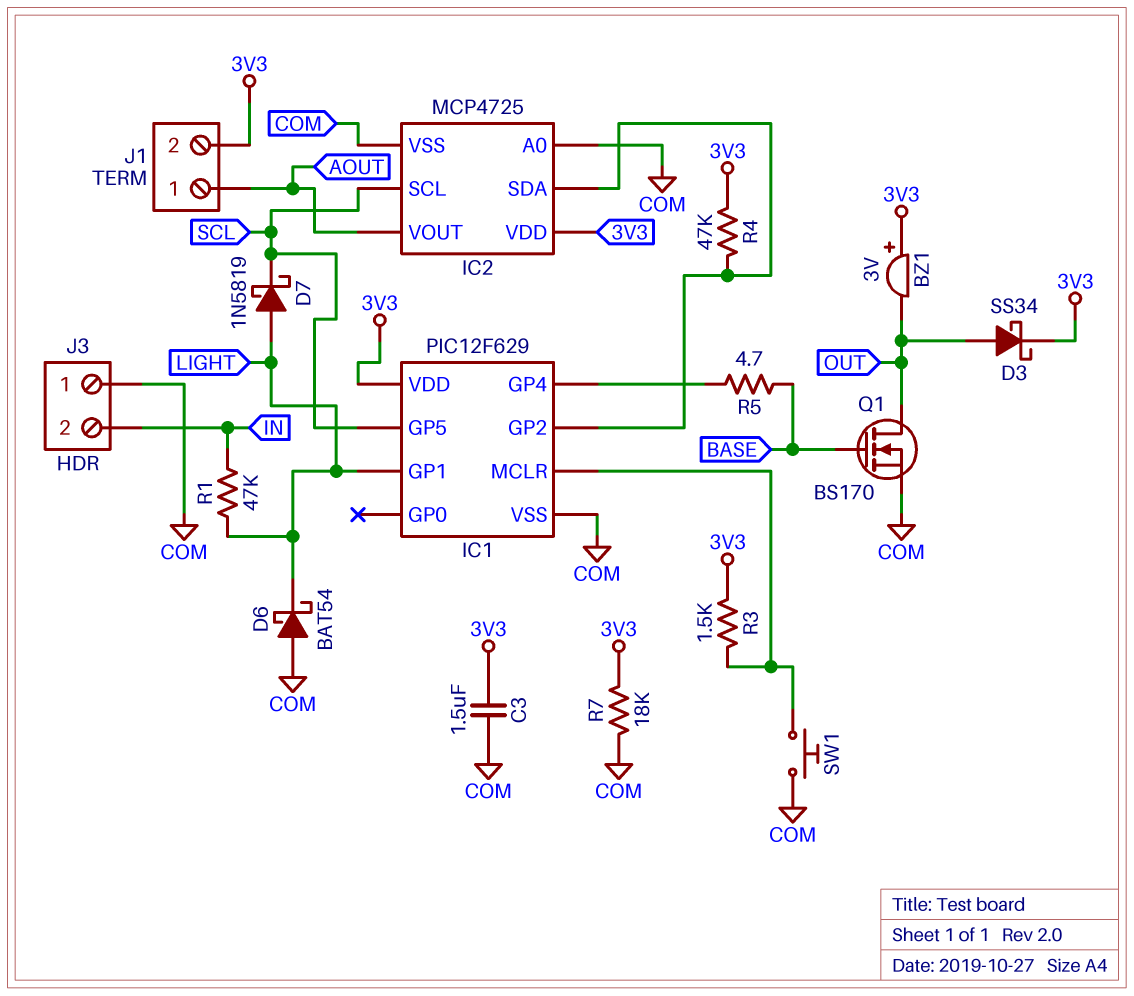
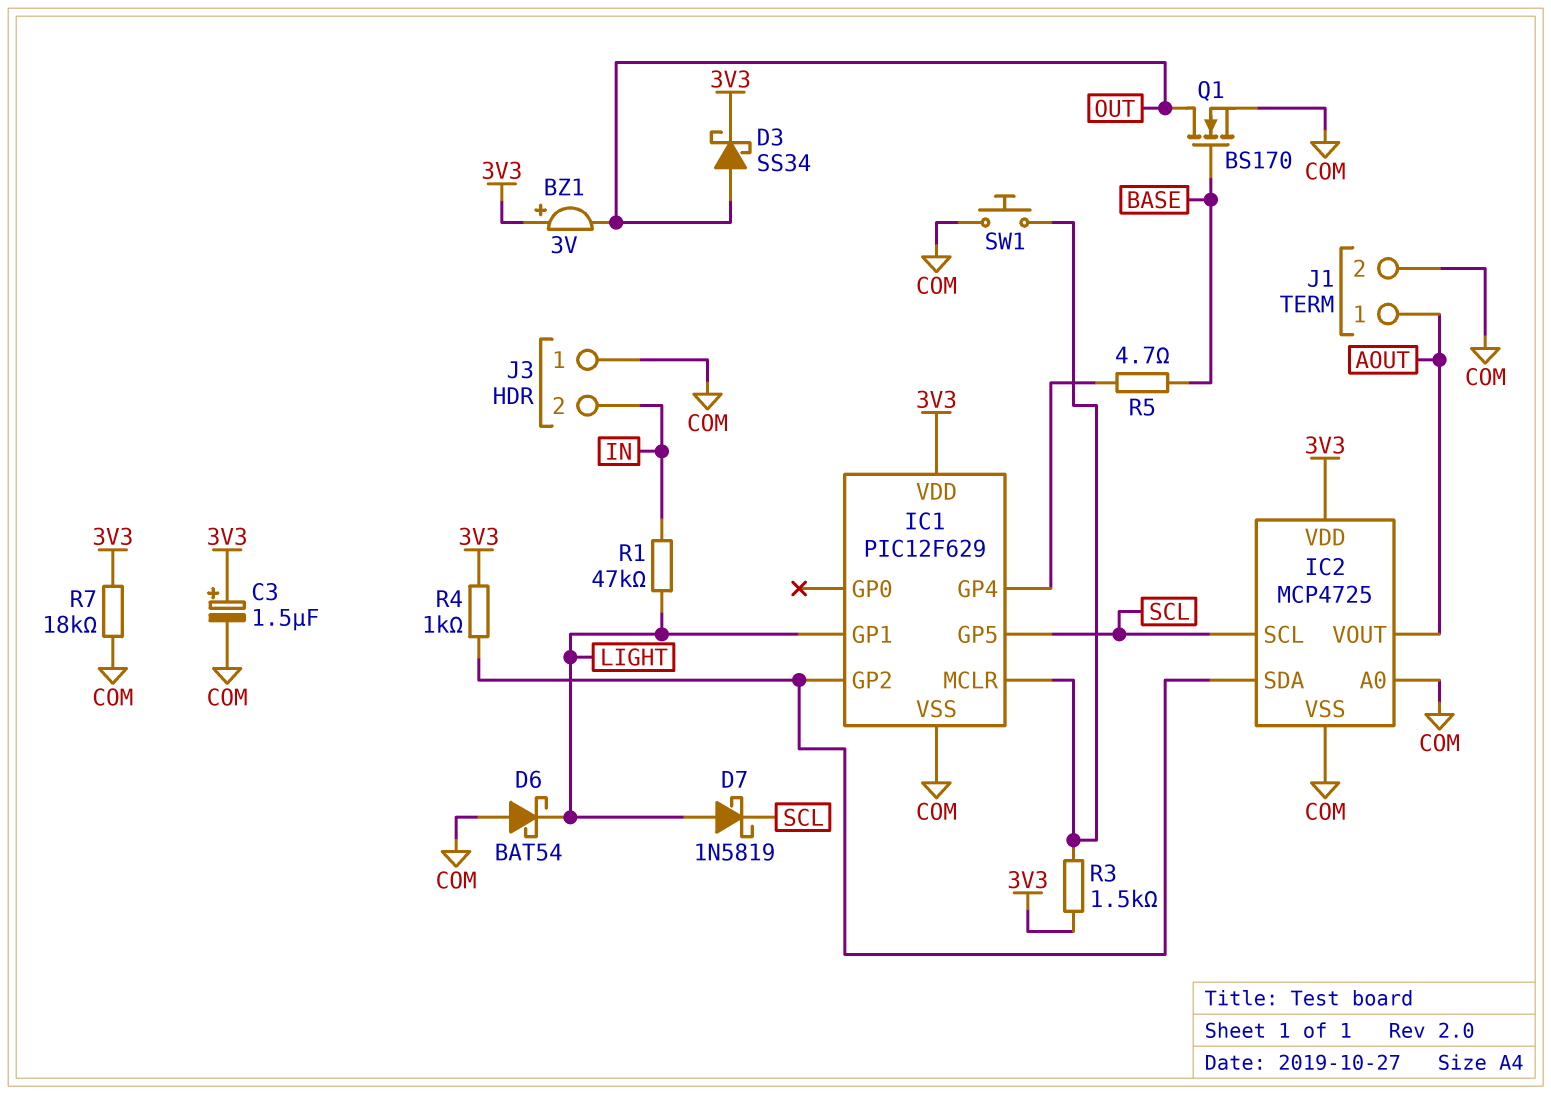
C3: 1.5uF (3V3, COM) -> 1.5uF (plus 3V3, minus COM)
J1 pin 2: 3V3 -> COM
R4: 47k (3V3, IC1/GP2) -> 1k (3V3, IC1/GP2)

